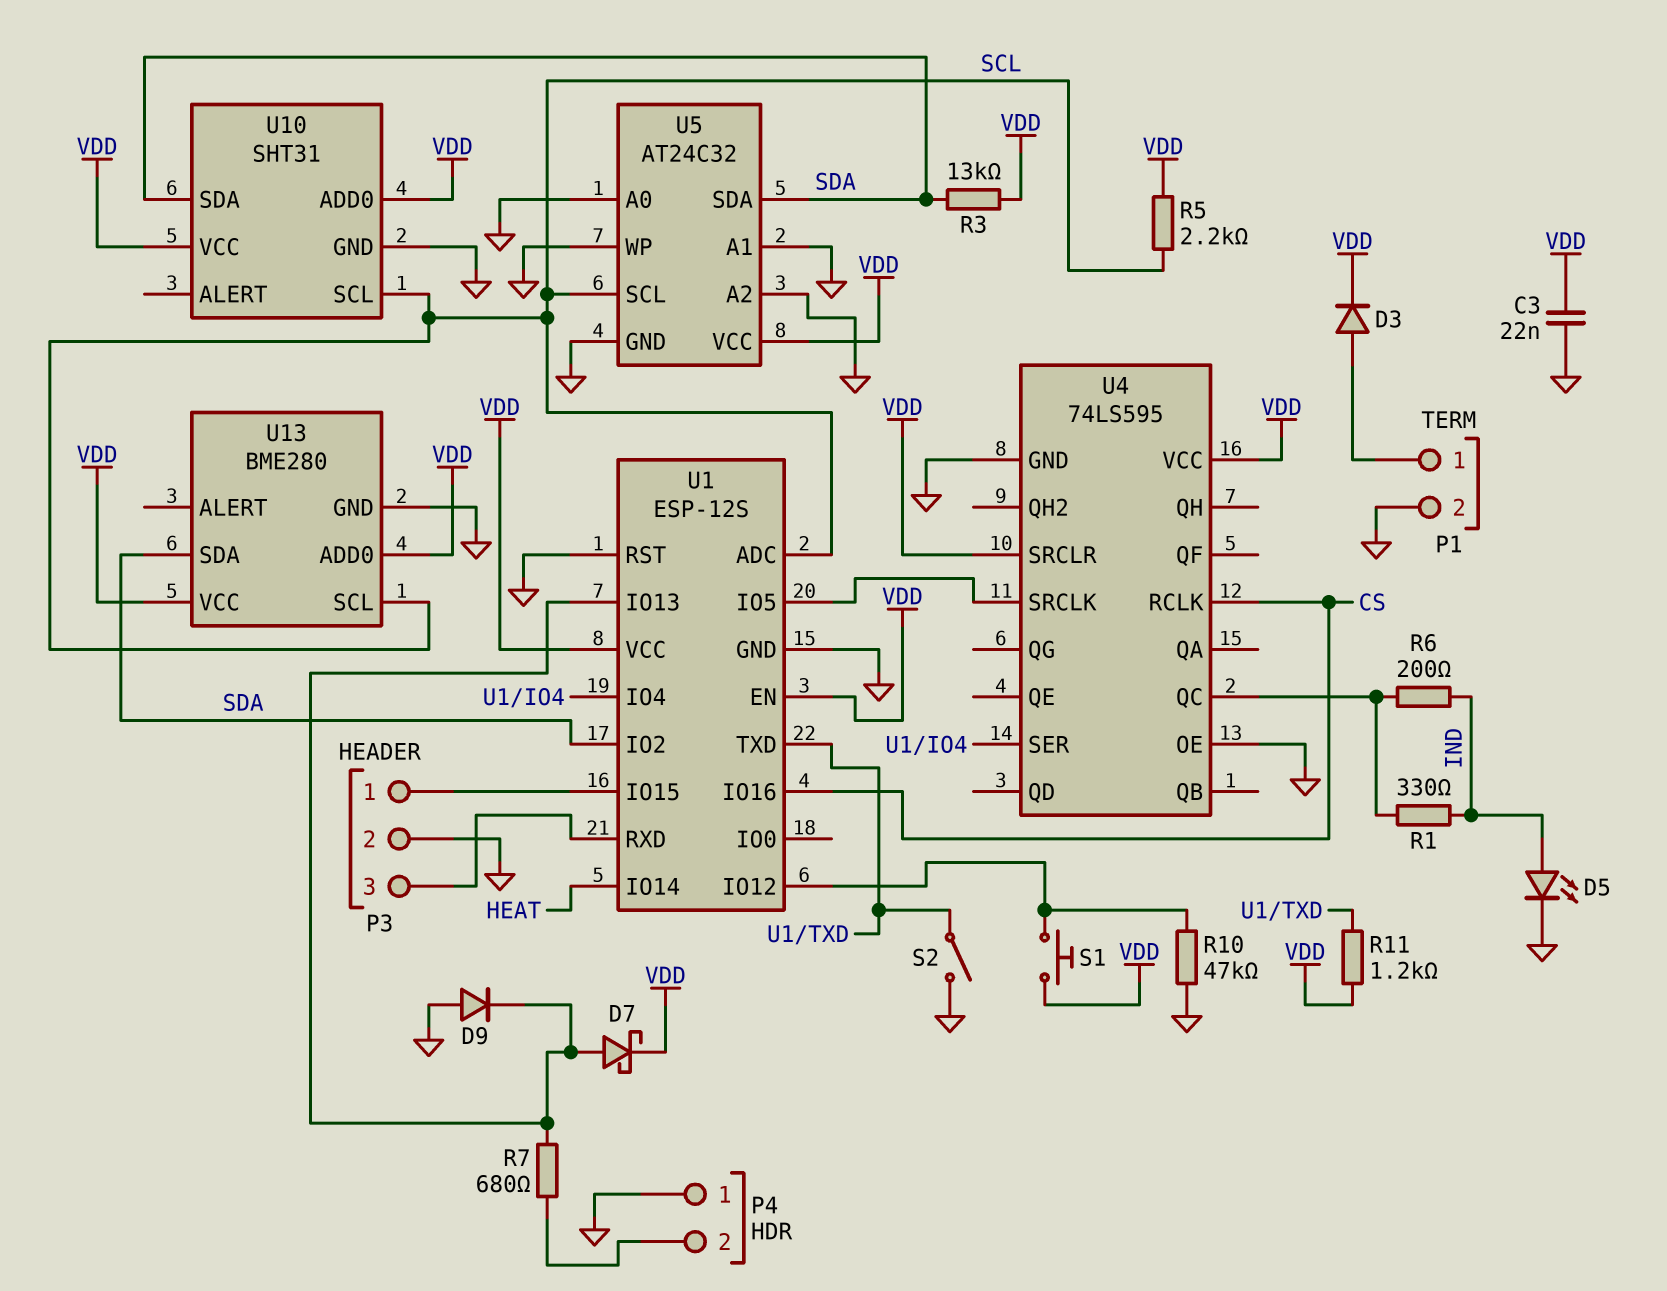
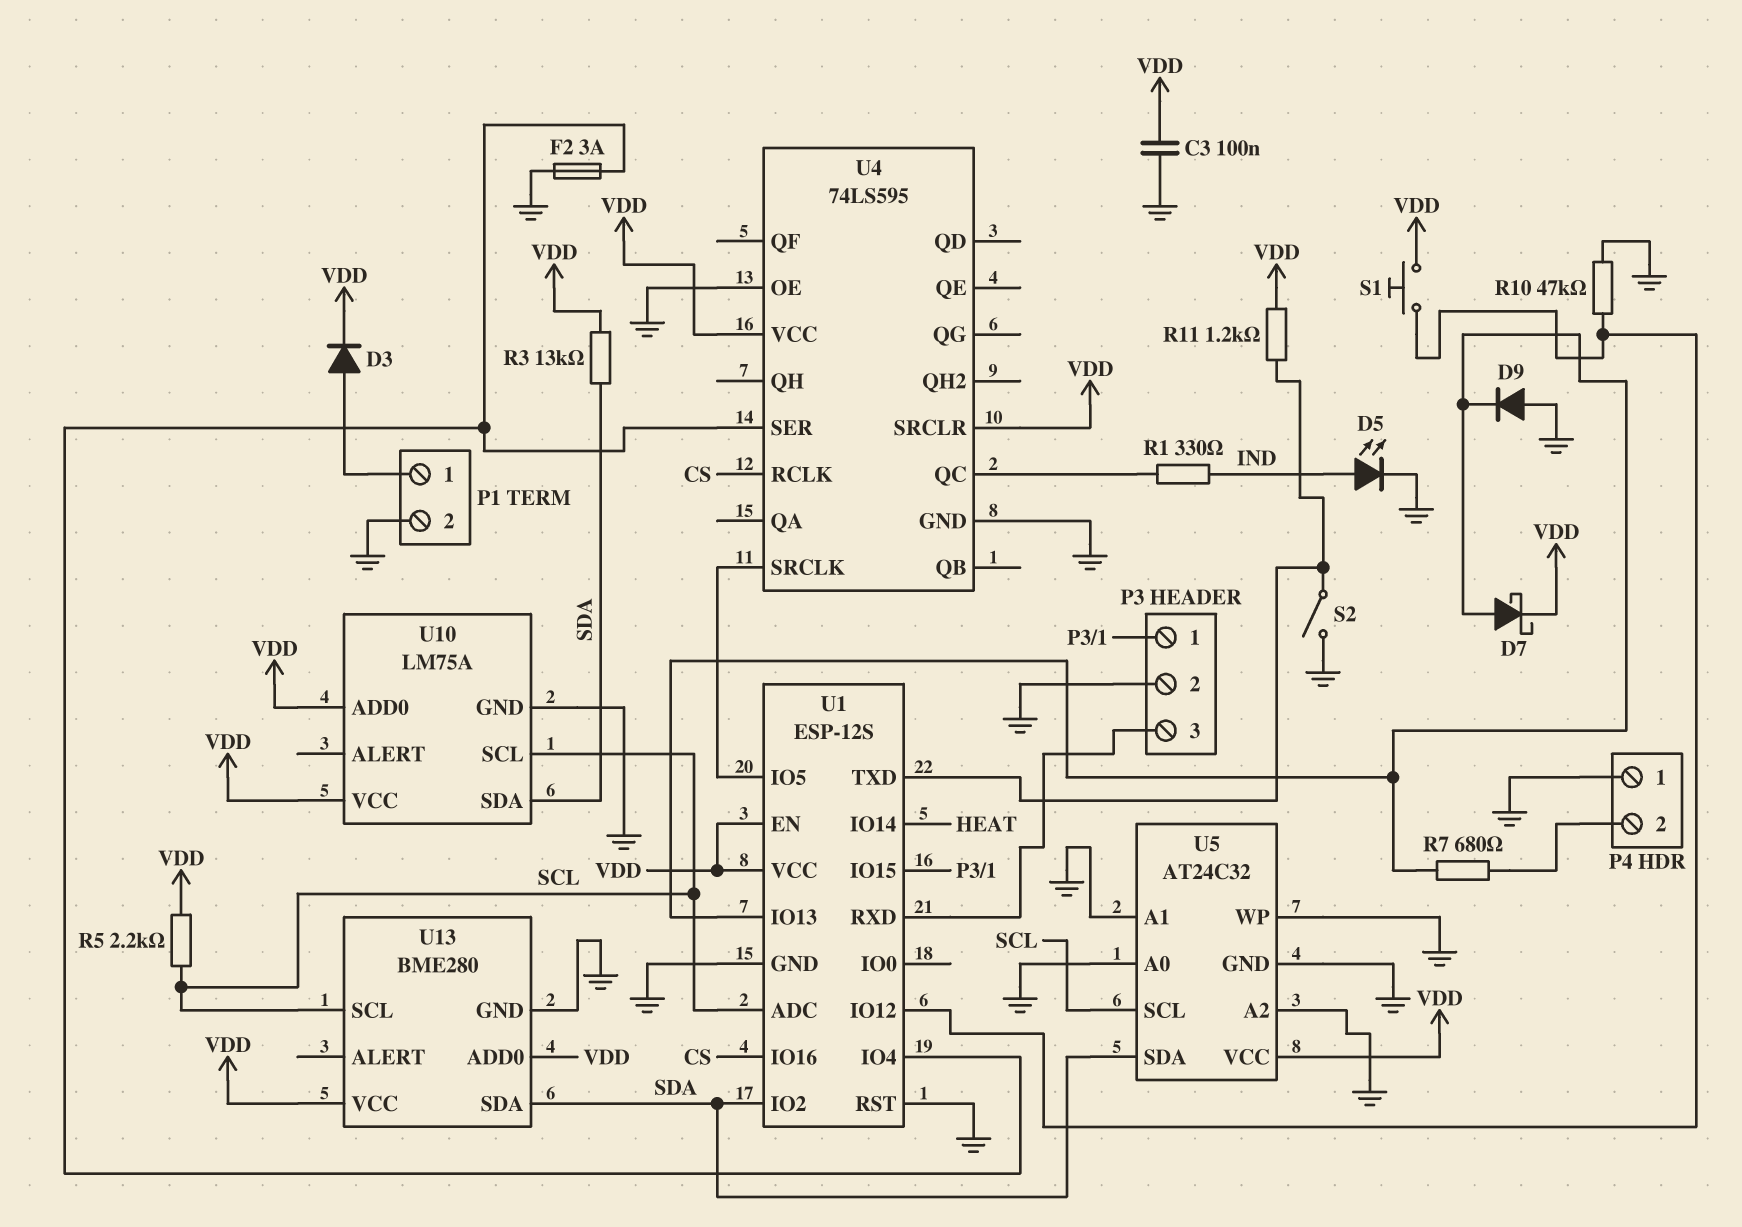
C3: 22nF (GND, VDD) -> 100nF (GND, VDD)
F2: none -> 3A (GND, U1/IO4)
R6: 200 (IND, U4/QC) -> none
U10: SHT31 -> LM75A

